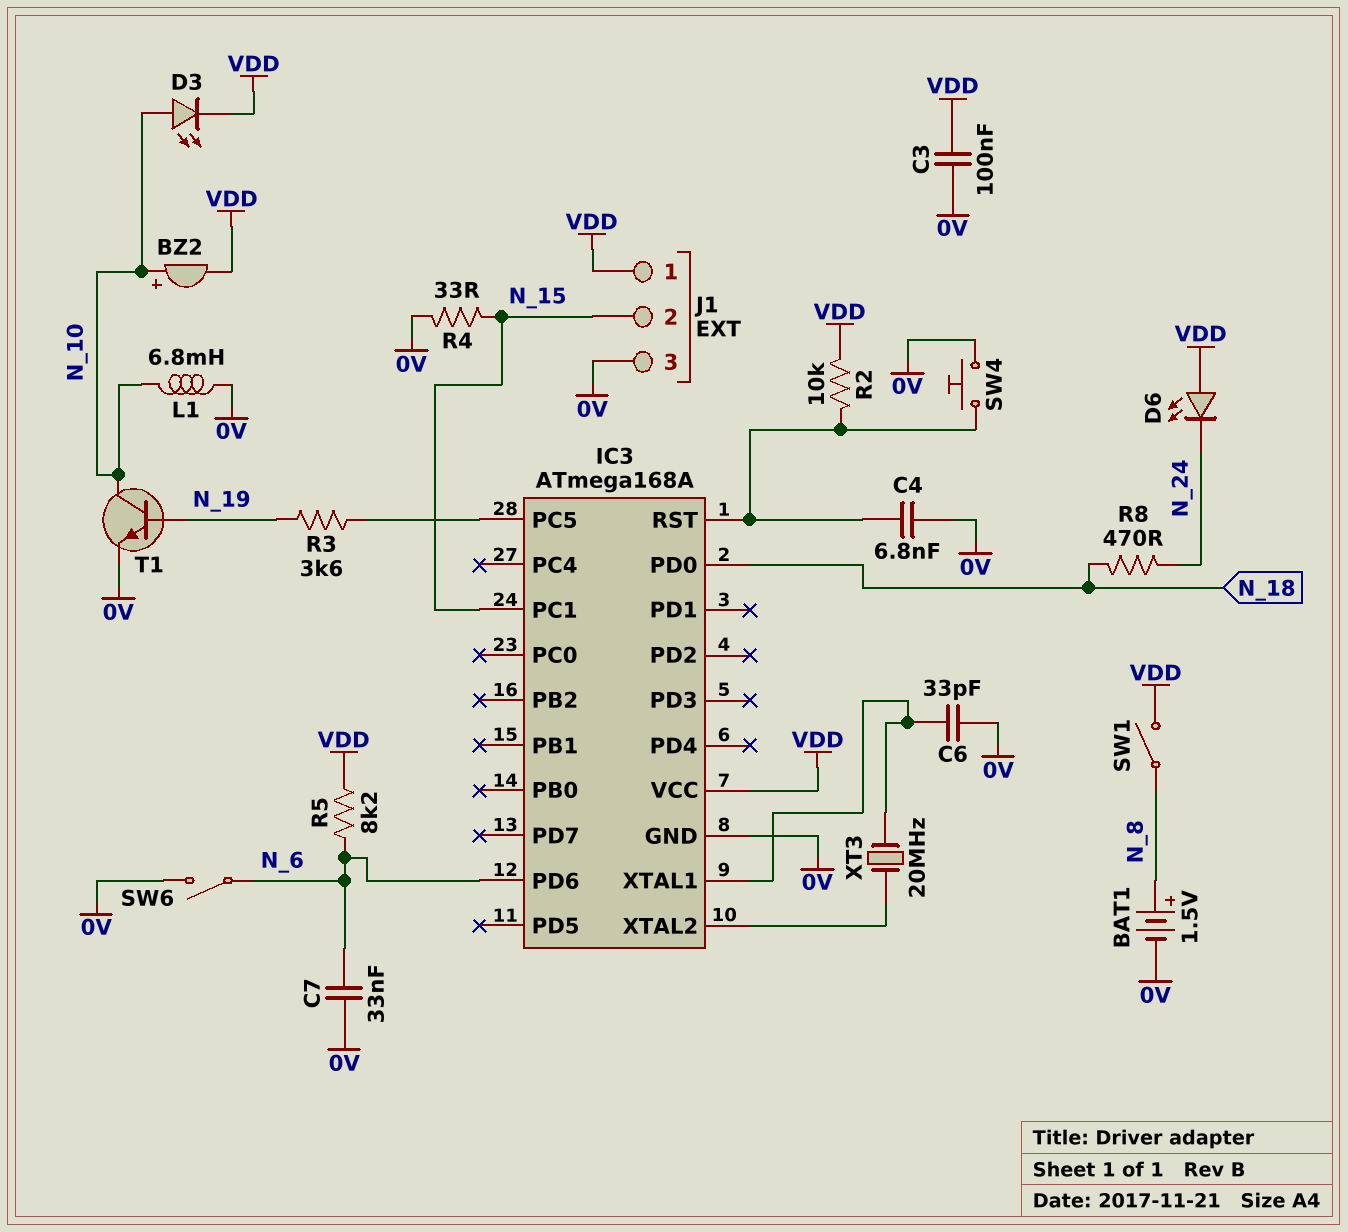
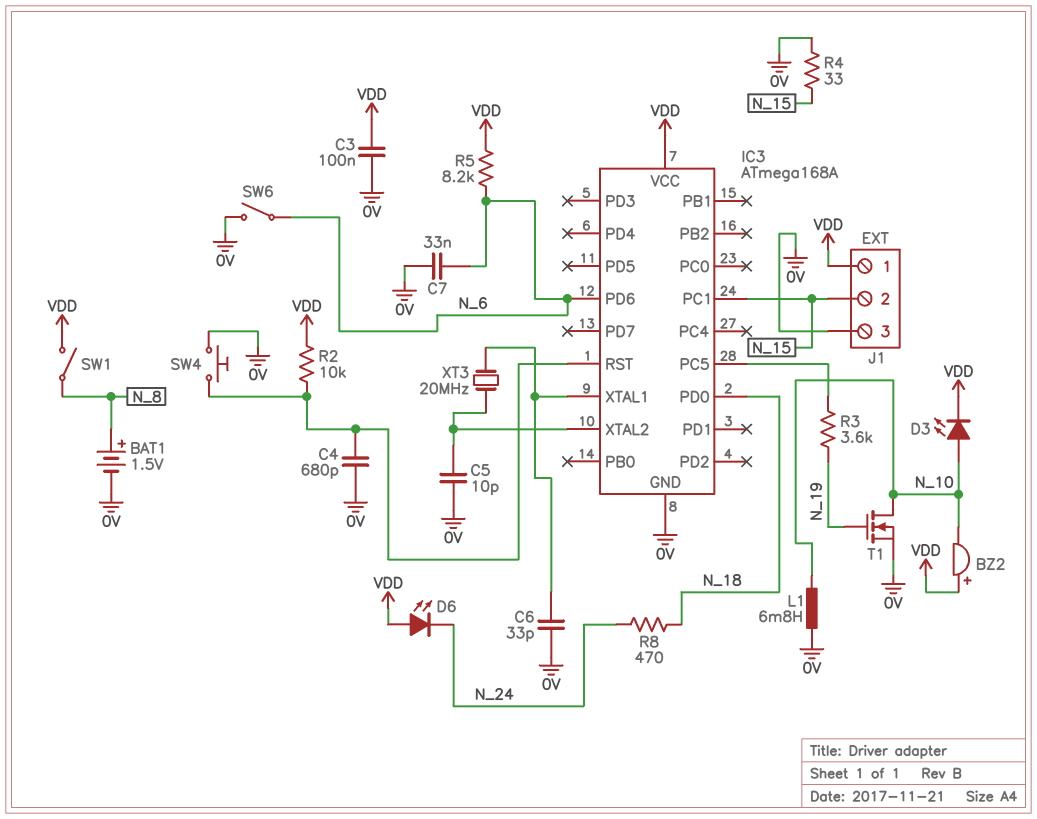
BZ2: buzzer (plus N_10, minus VDD) -> buzzer (plus VDD, minus N_10)
C4: 6.8nF (0V, IC3/RST) -> 680pF (0V, IC3/RST)
C5: none -> 10pF (0V, IC3/XTAL2)
T1: NPN (B N_19, C N_10, E 0V) -> NMOS (G N_19, D N_10, S 0V)

